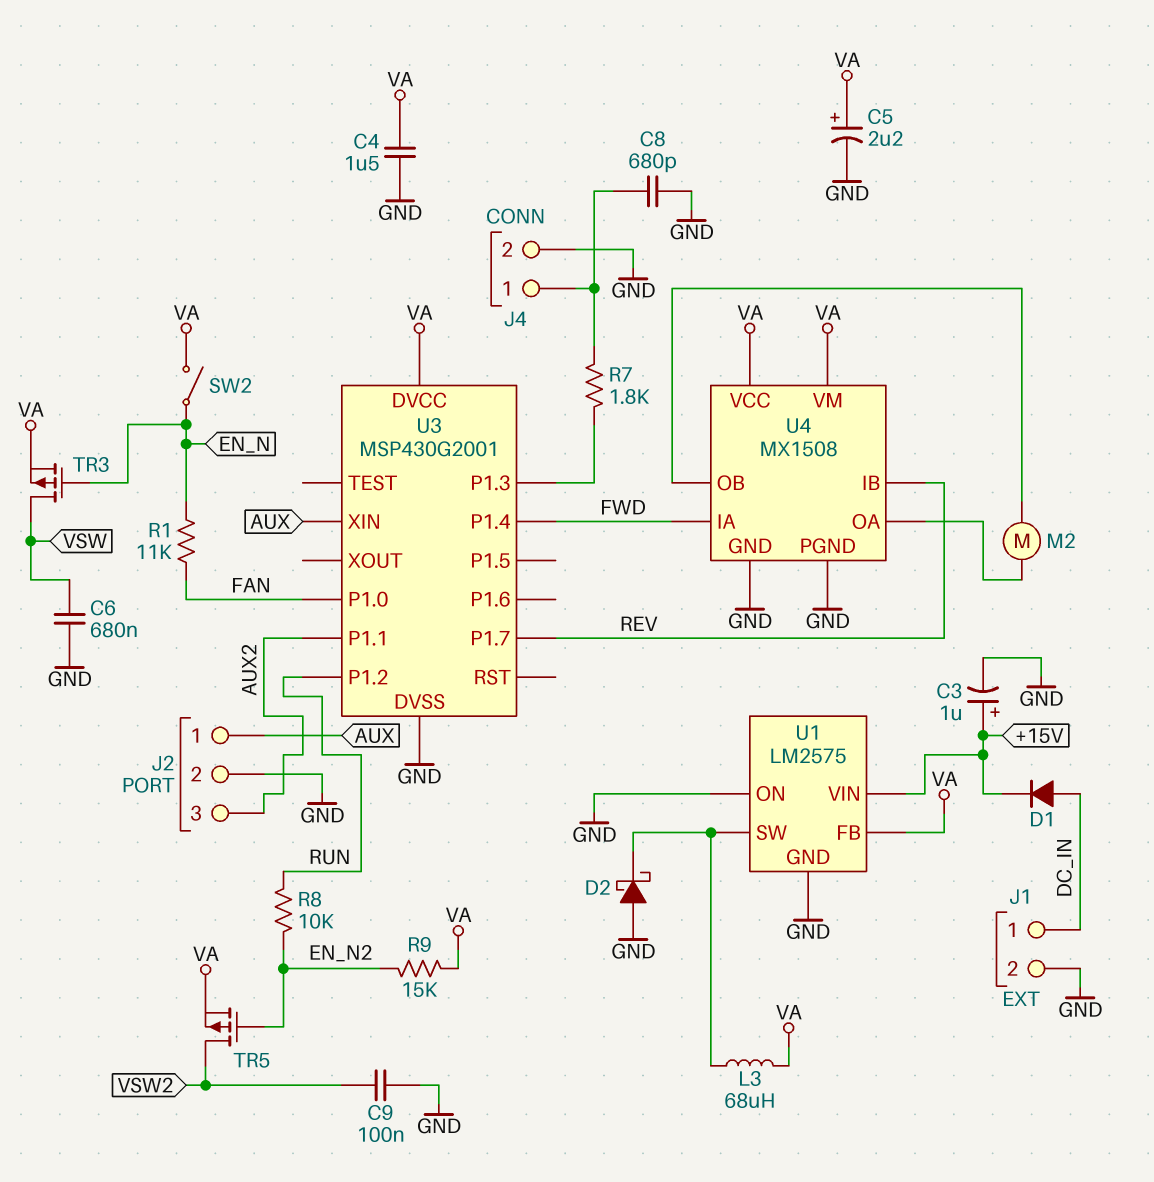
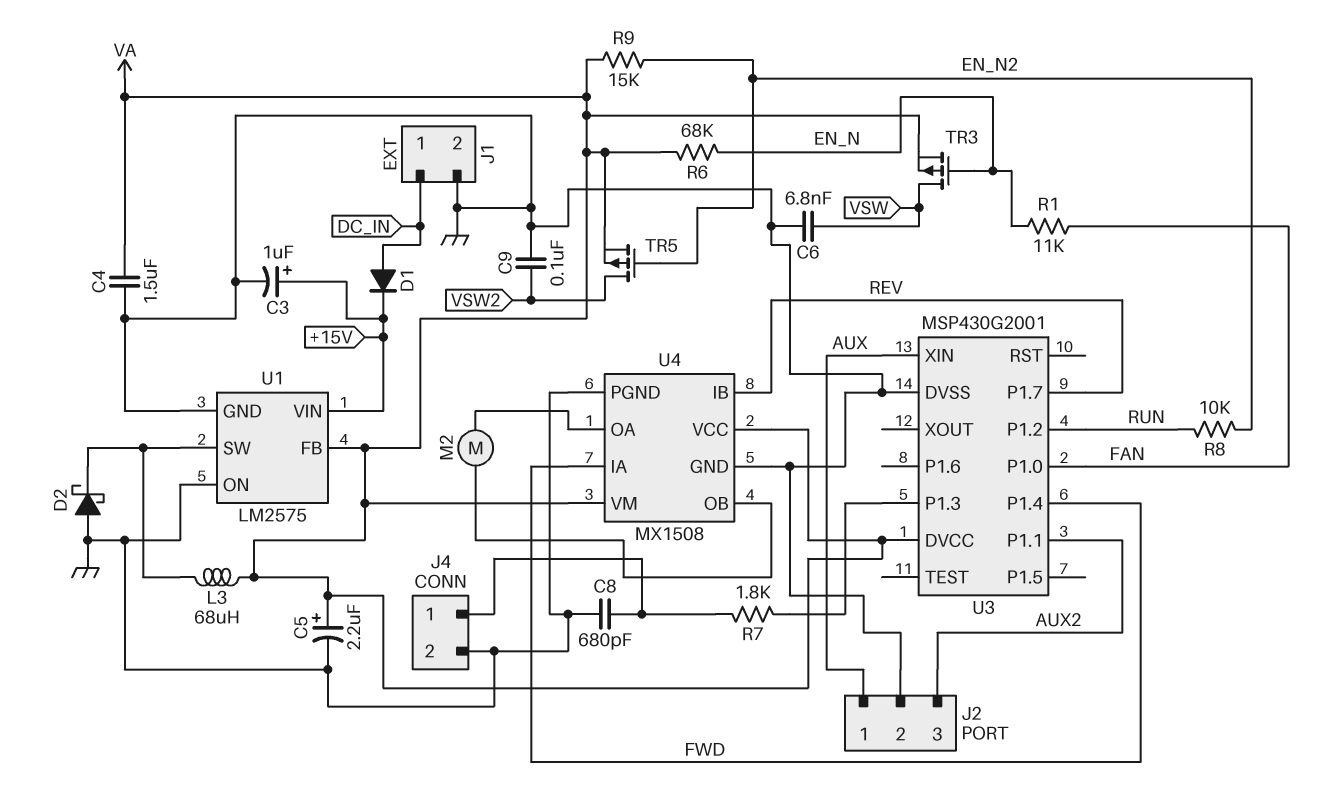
C6: 680nF (GND, VSW) -> 6.8nF (GND, VSW)
R6: none -> 68k (EN_N, VA)
SW2: switch (EN_N, VA) -> none

